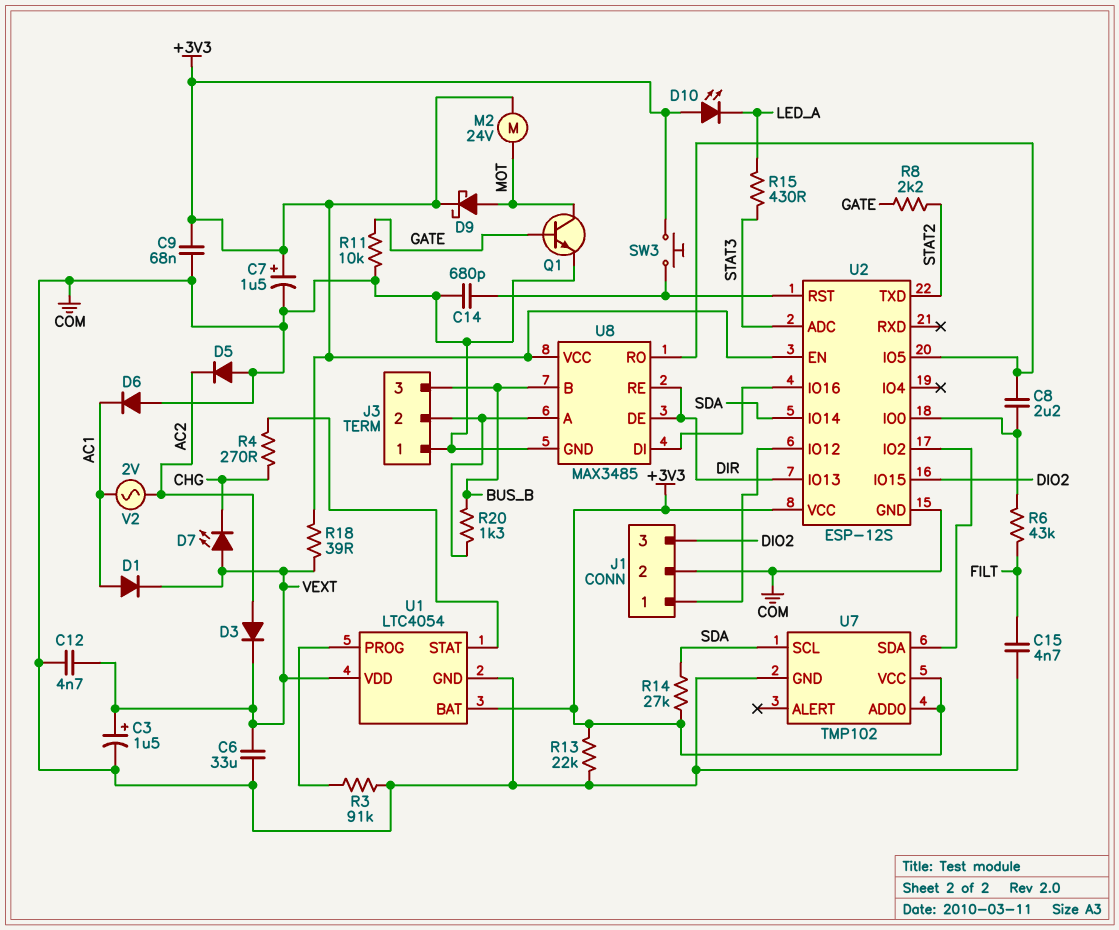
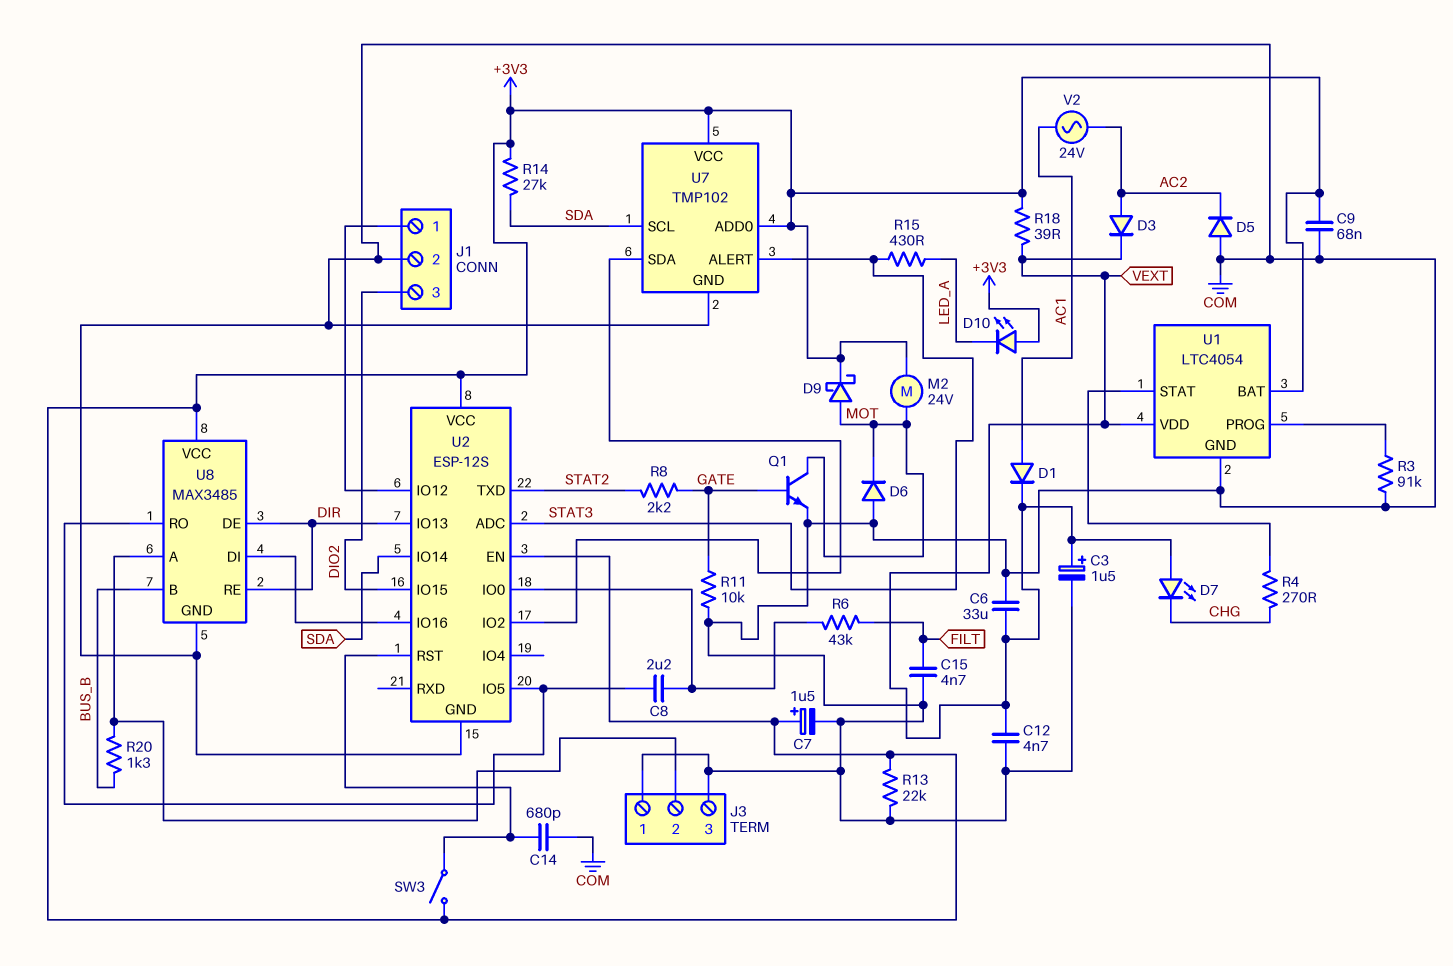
D6: diode (A COM, K AC1) -> diode (A COM, K MOT)
J3 pin 3: BUS_B -> COM
SW3: button (+3V3, U2/RST) -> switch (+3V3, U2/RST)
U7 pin ALERT: none -> STAT3
V2: AC 2V (AC1, AC2) -> AC 24V (AC1, AC2)

